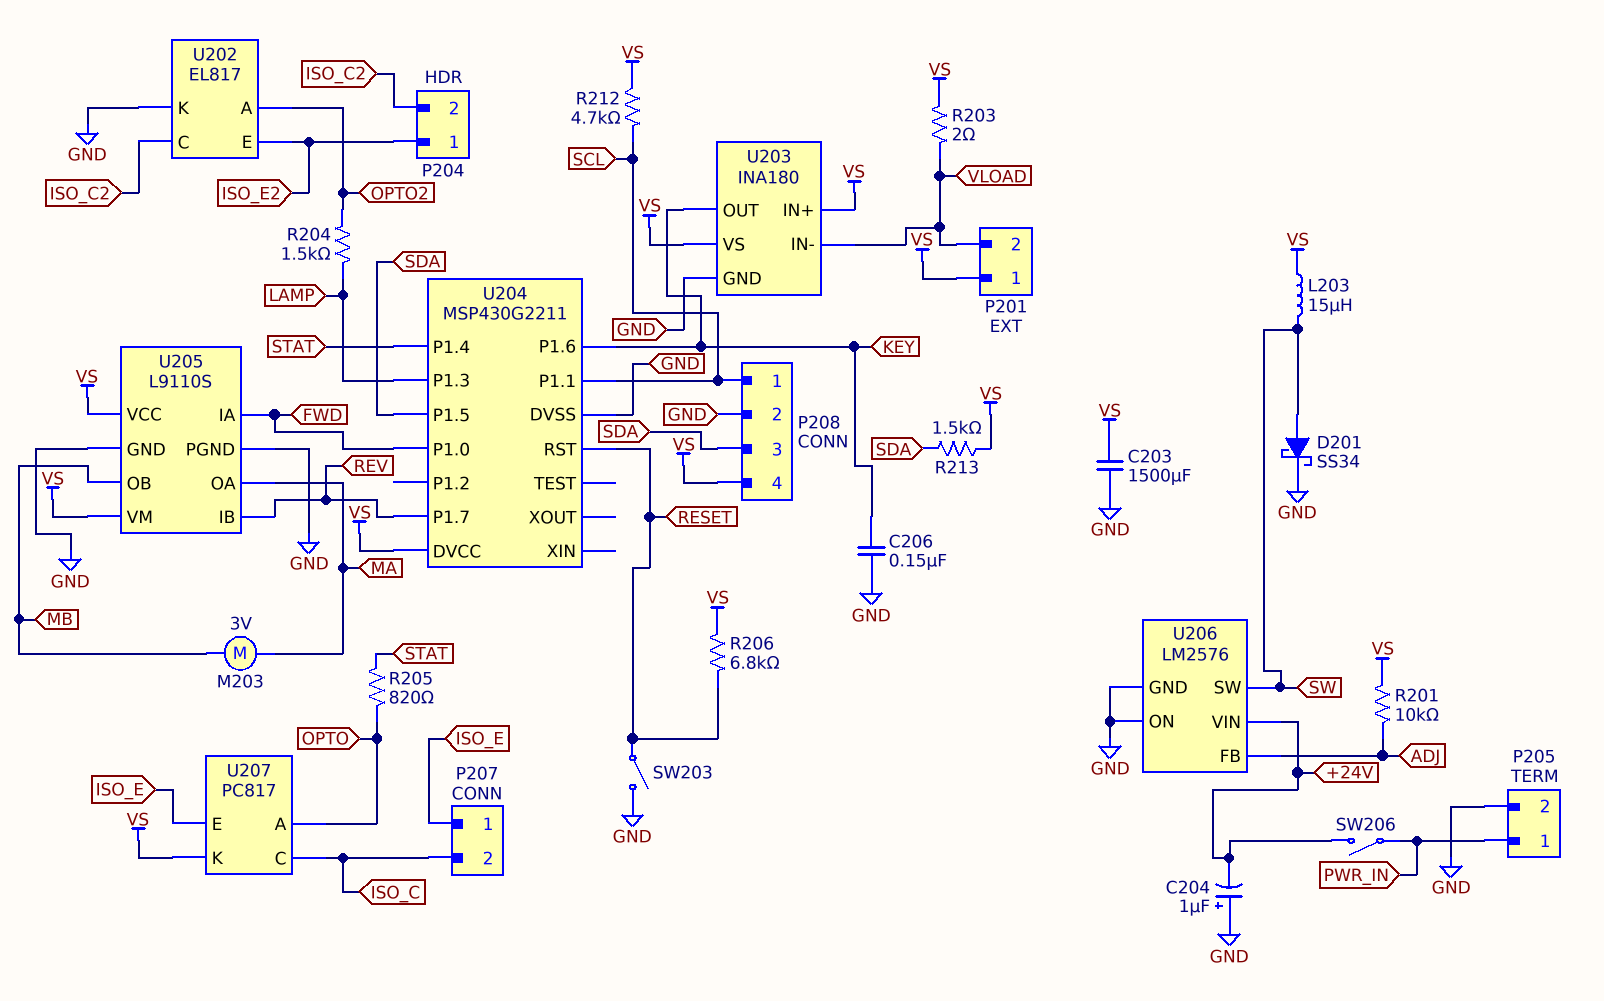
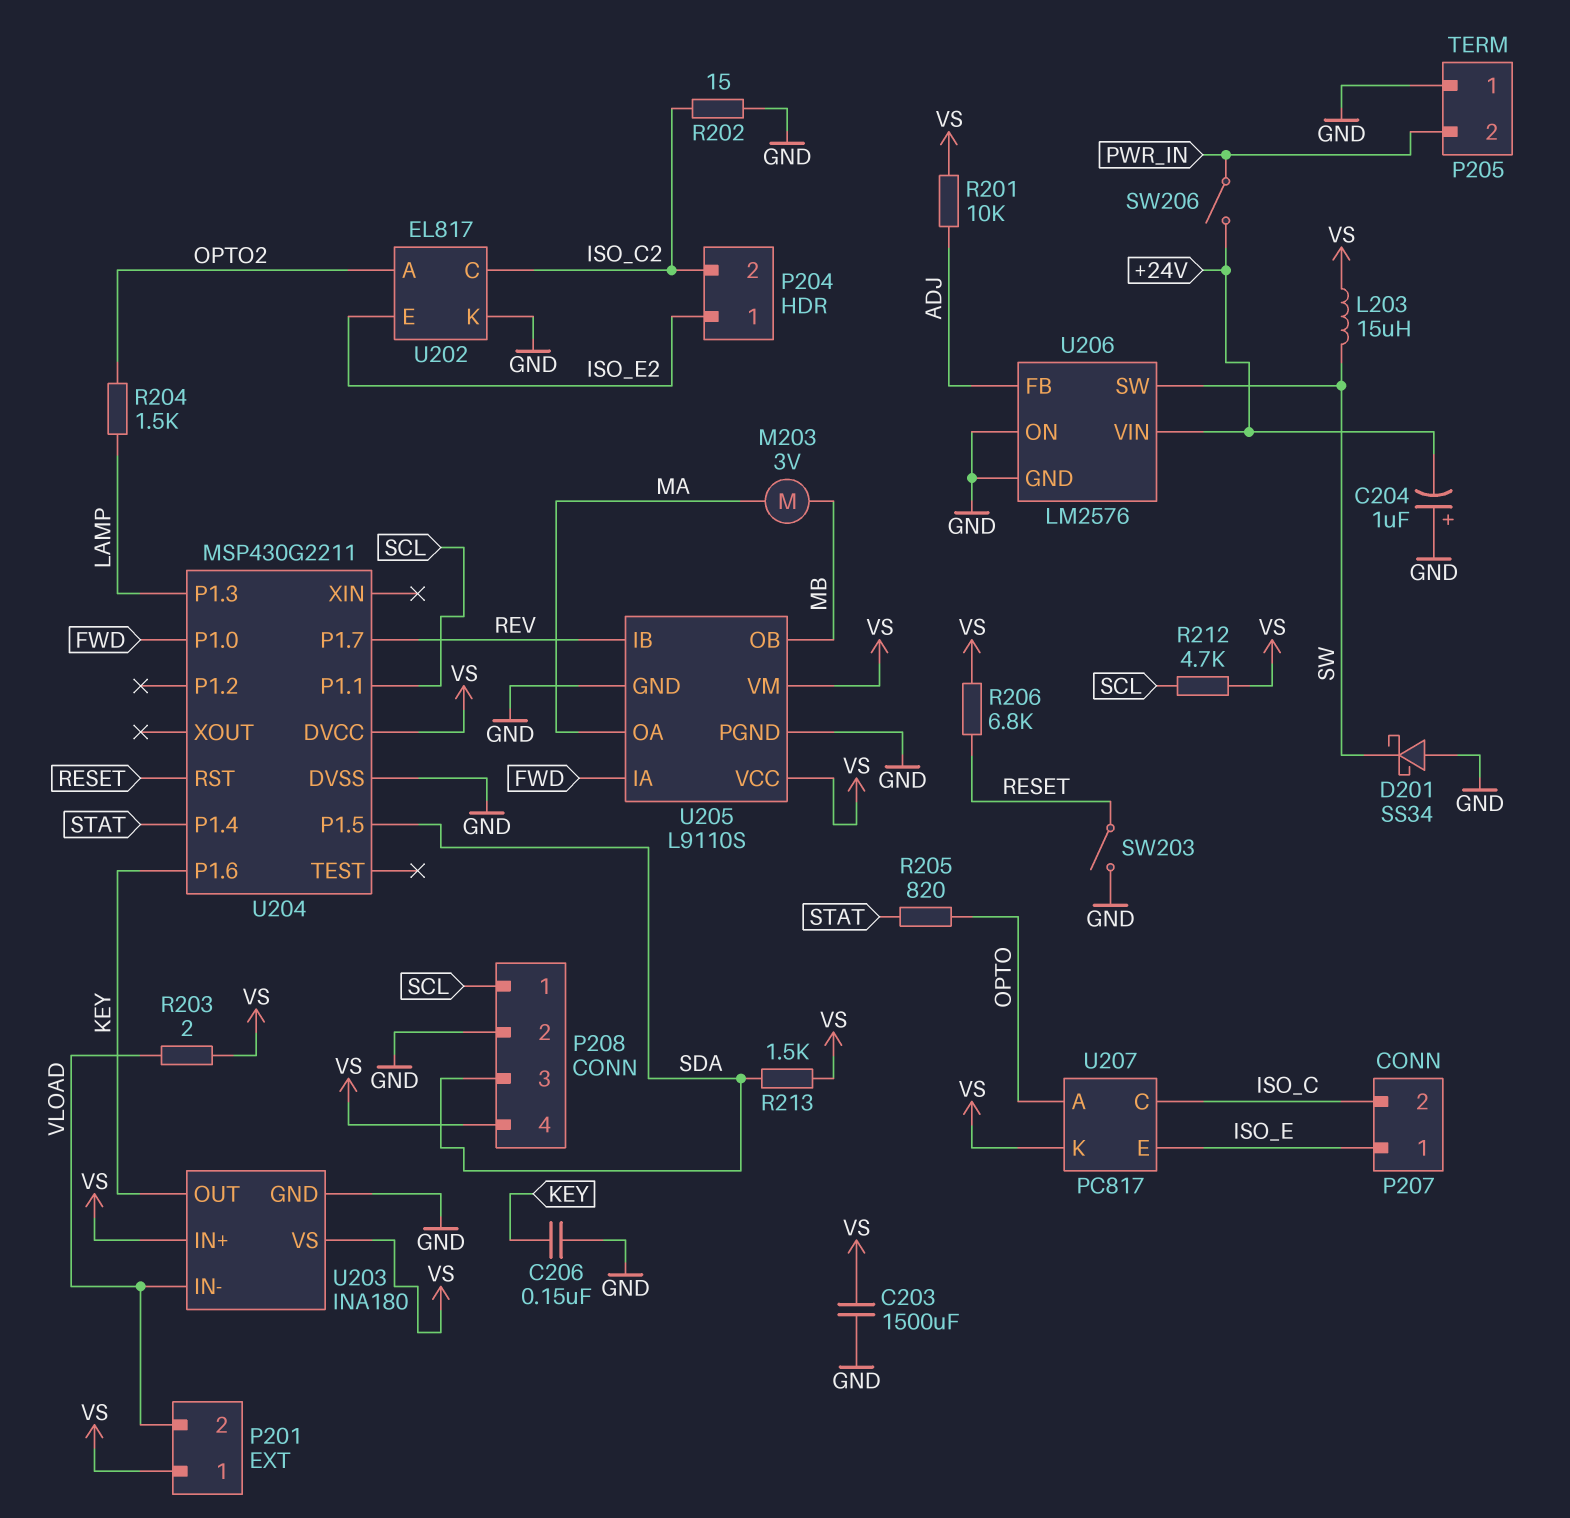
D201: schottky SS34 (A SW, K GND) -> schottky SS34 (A GND, K SW)
P205 pin 1: PWR_IN -> GND
P205 pin 2: GND -> PWR_IN
R202: none -> 15 (GND, ISO_C2)

